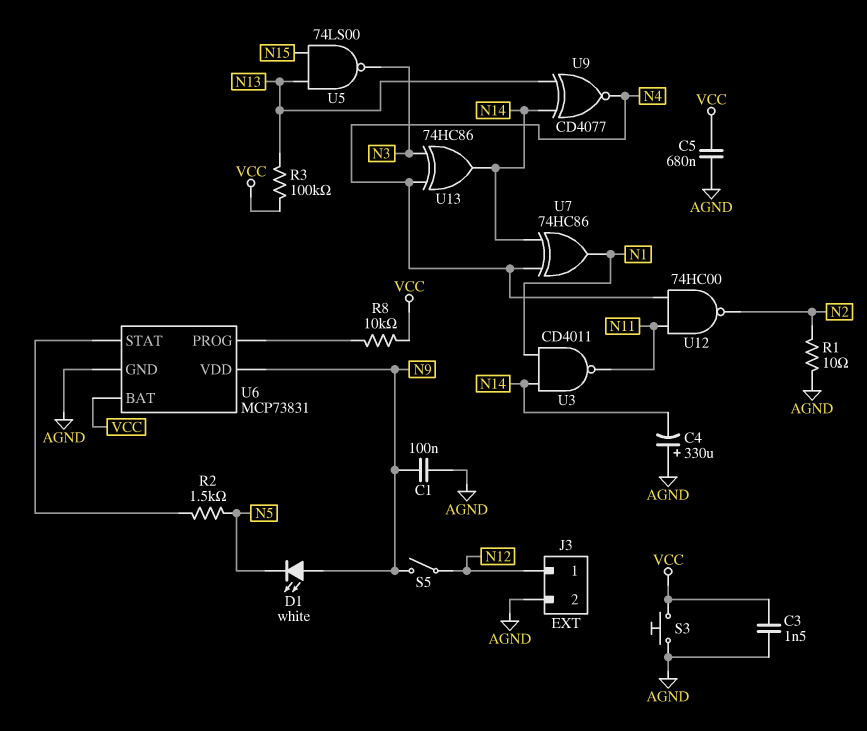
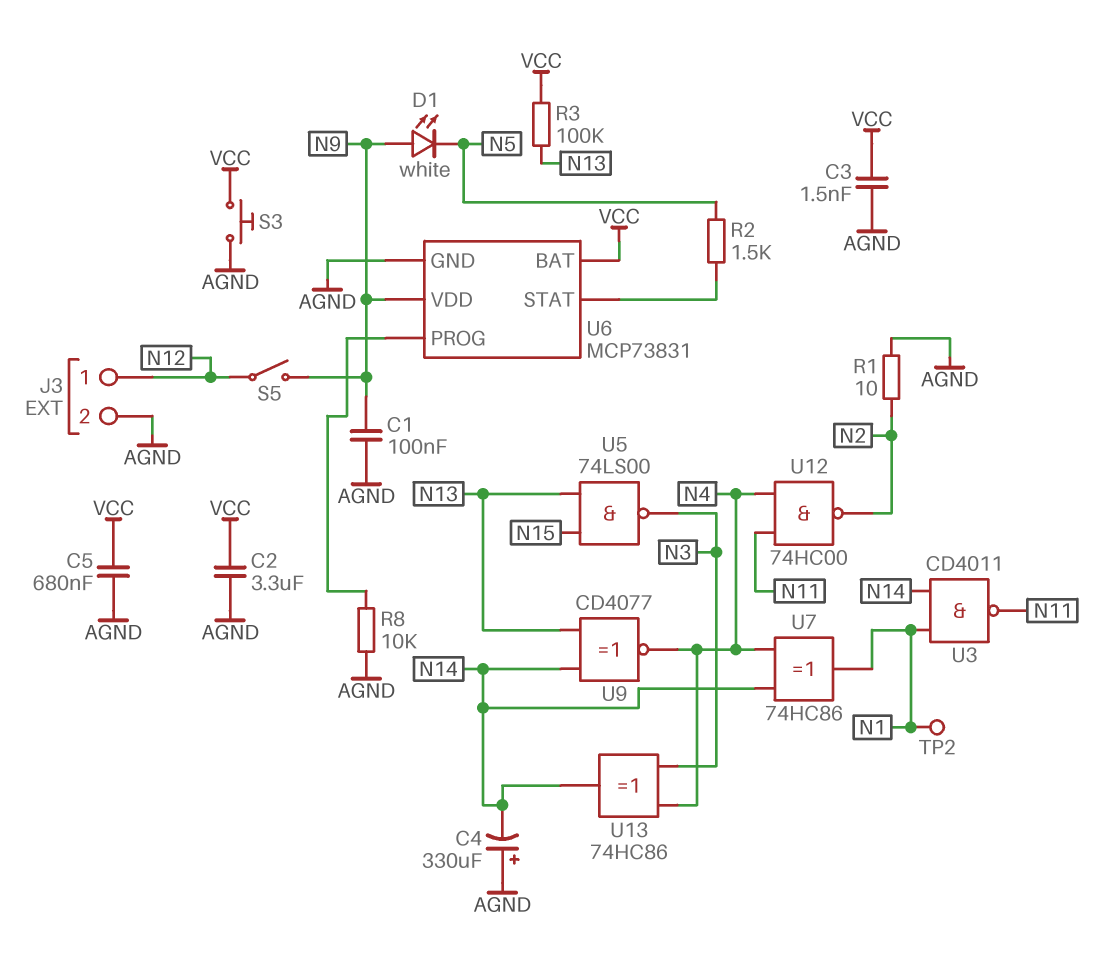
C2: none -> 3.3uF (AGND, VCC)
R8: 10k (U6/PROG, VCC) -> 10k (AGND, U6/PROG)
TP2: none -> test point (N1)

